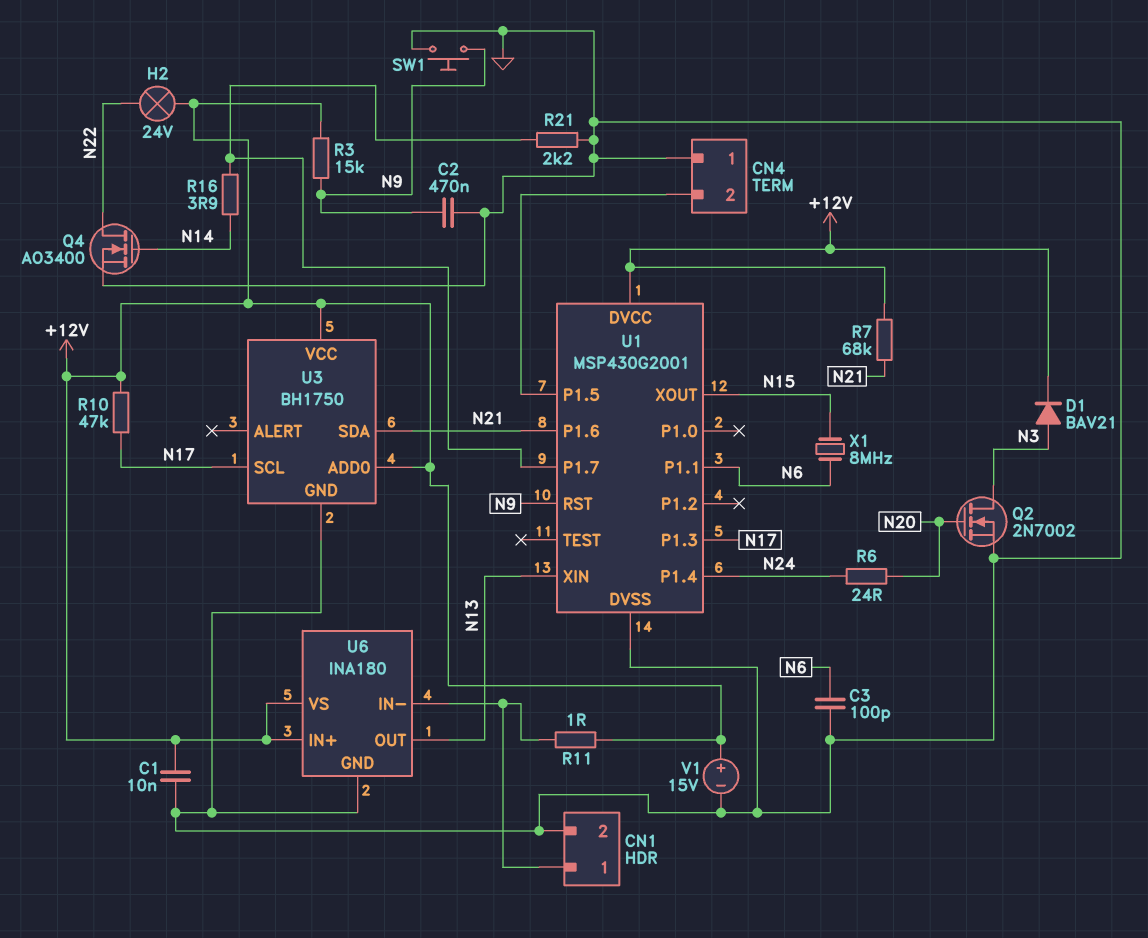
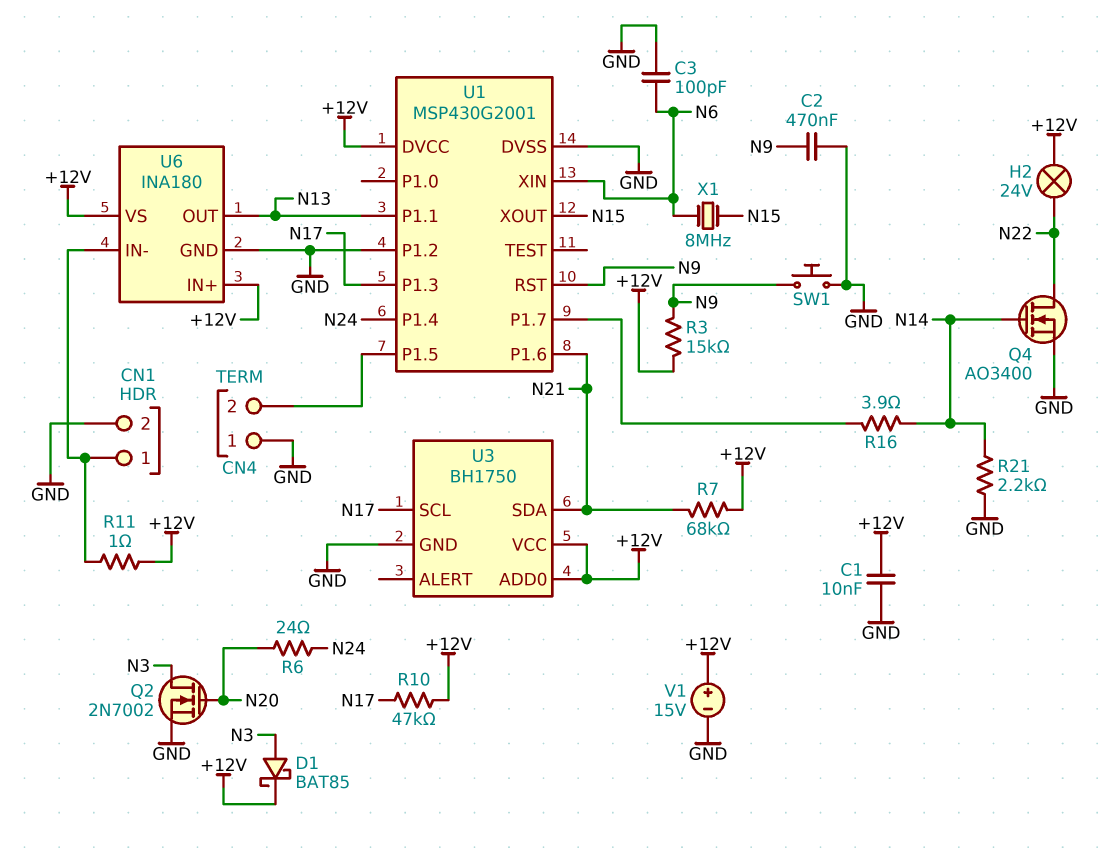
D1: diode BAV21 (A N3, K +12V) -> schottky BAT85 (A N3, K +12V)
R21: 2.2k (GND, U1/P1.7) -> 2.2k (GND, N14)
U1 pin P1.1: N6 -> N13
U1 pin P1.2: none -> GND
U1 pin XIN: N13 -> N6

